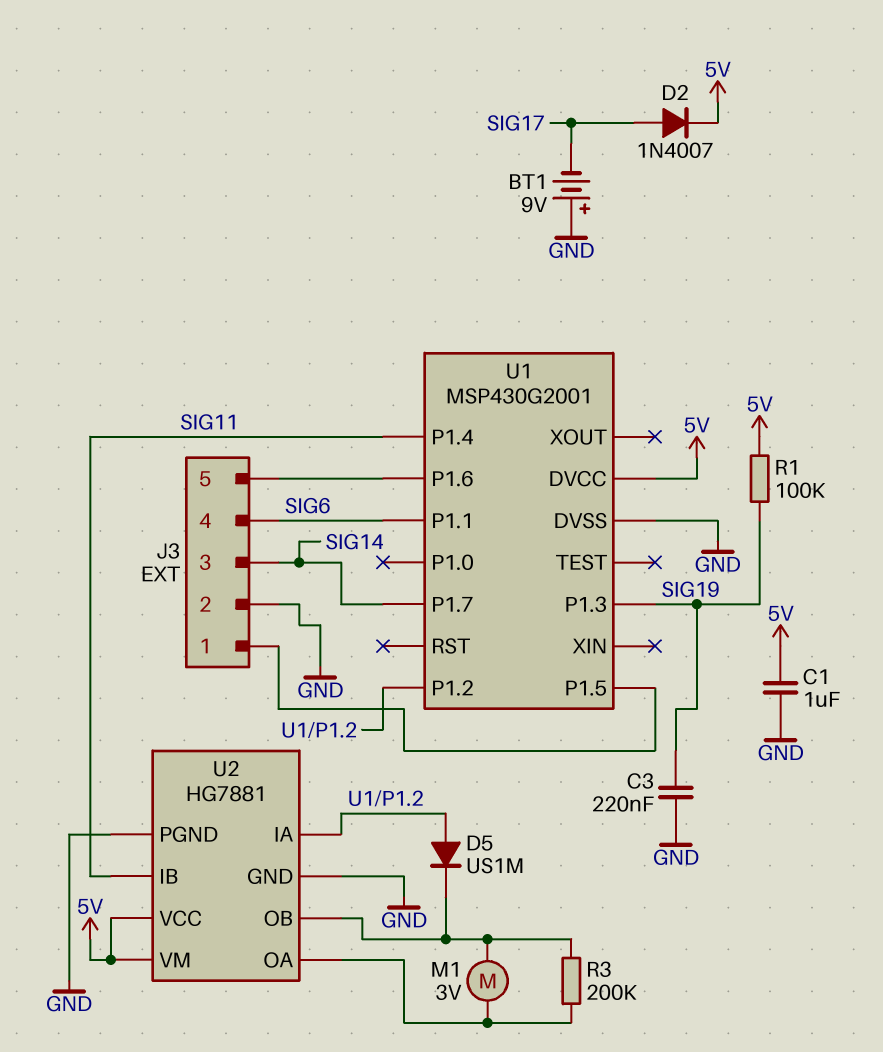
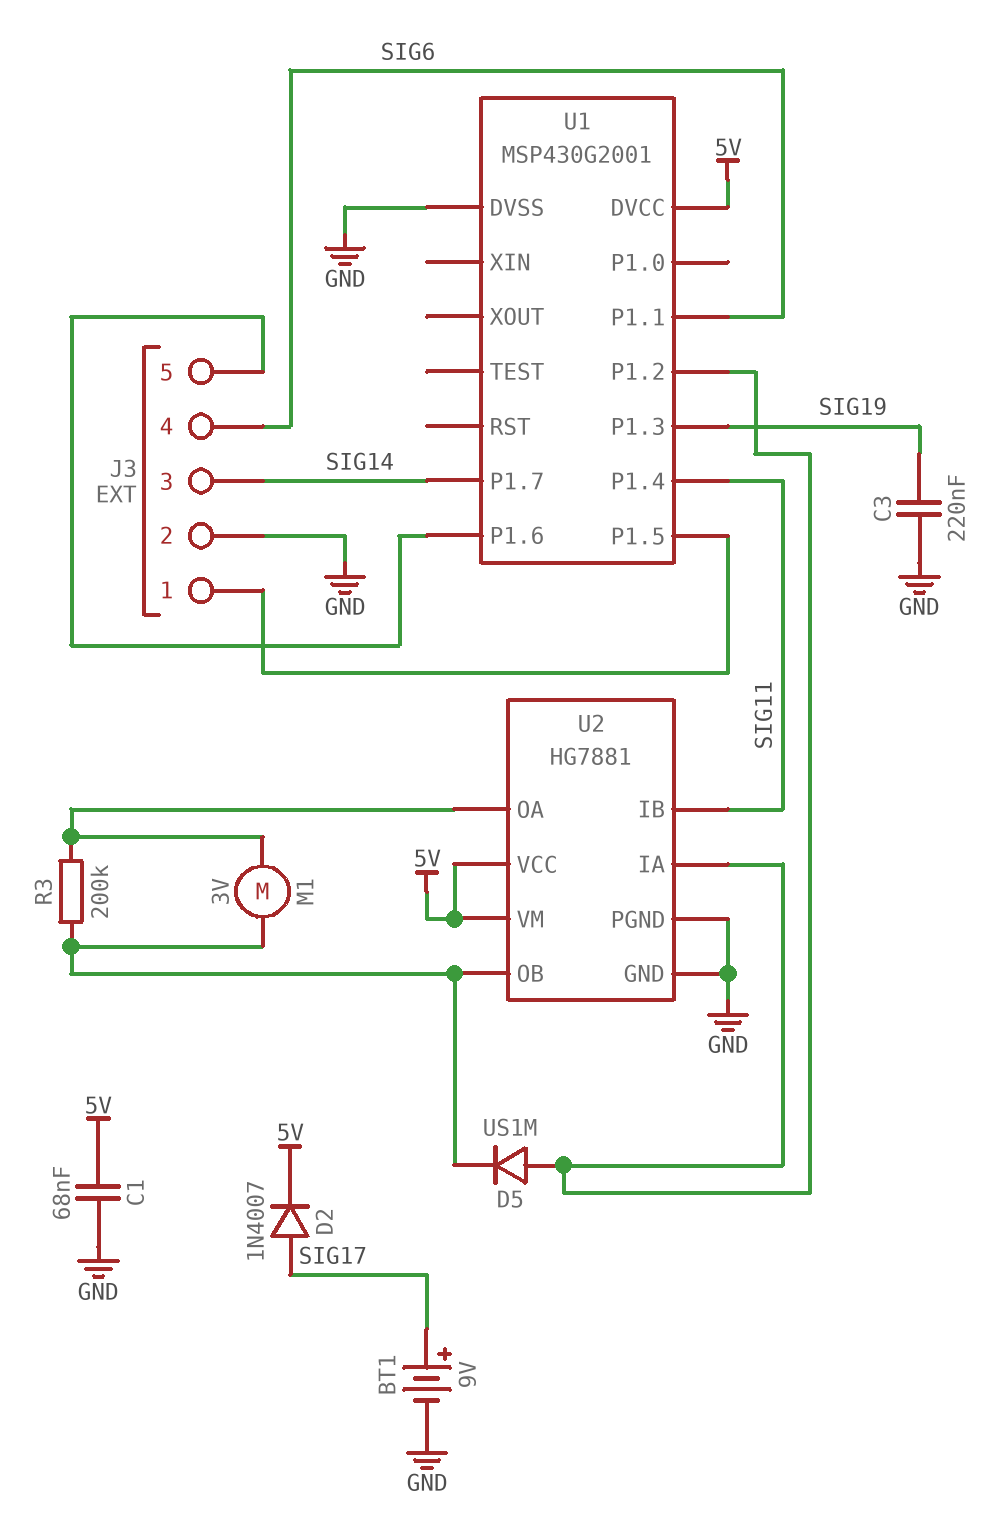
BT1: 9V (plus GND, minus SIG17) -> 9V (plus SIG17, minus GND)
C1: 1uF (5V, GND) -> 68nF (5V, GND)
R1: 100k (5V, SIG19) -> none

